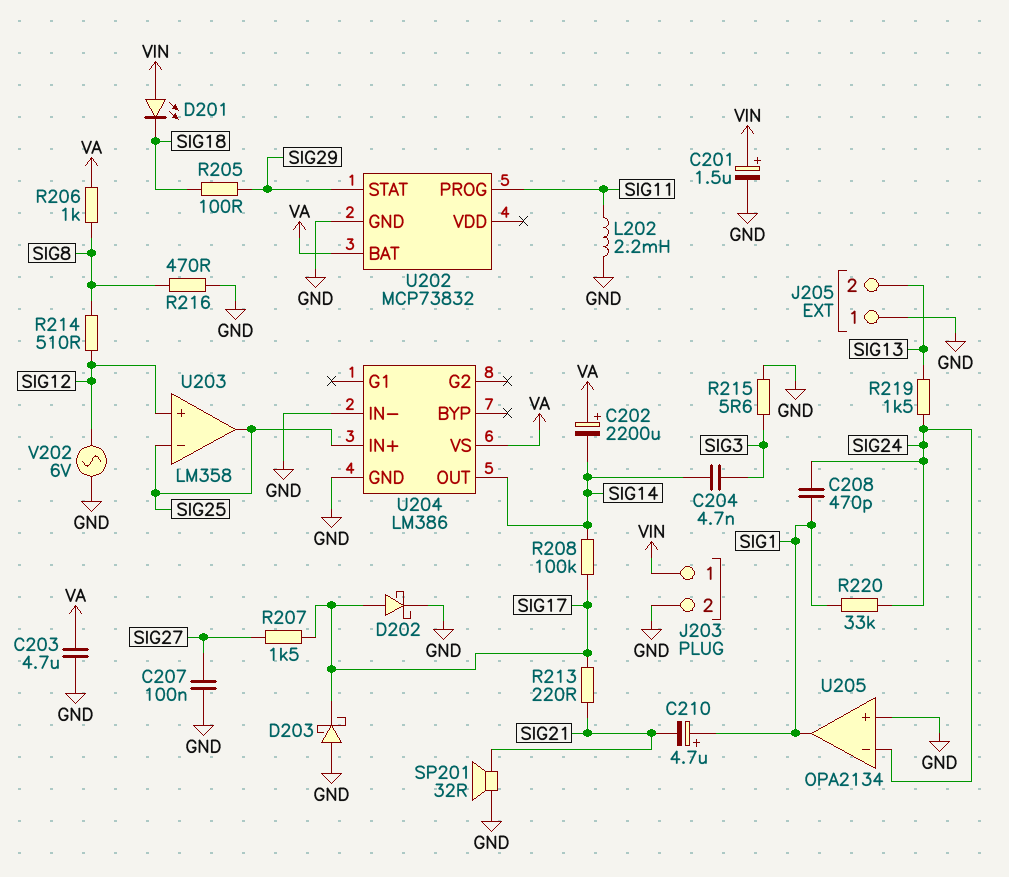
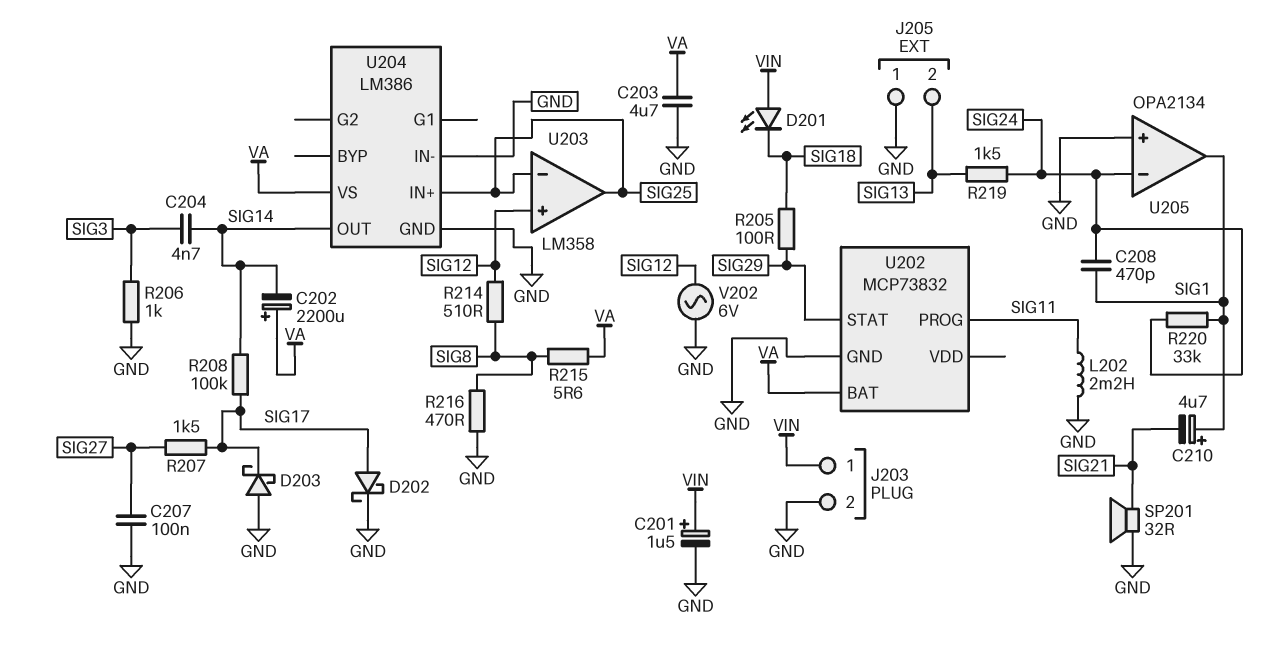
R206: 1k (SIG8, VA) -> 1k (GND, SIG3)
R213: 220 (SIG17, SIG21) -> none
R215: 5.6 (GND, SIG3) -> 5.6 (SIG8, VA)

